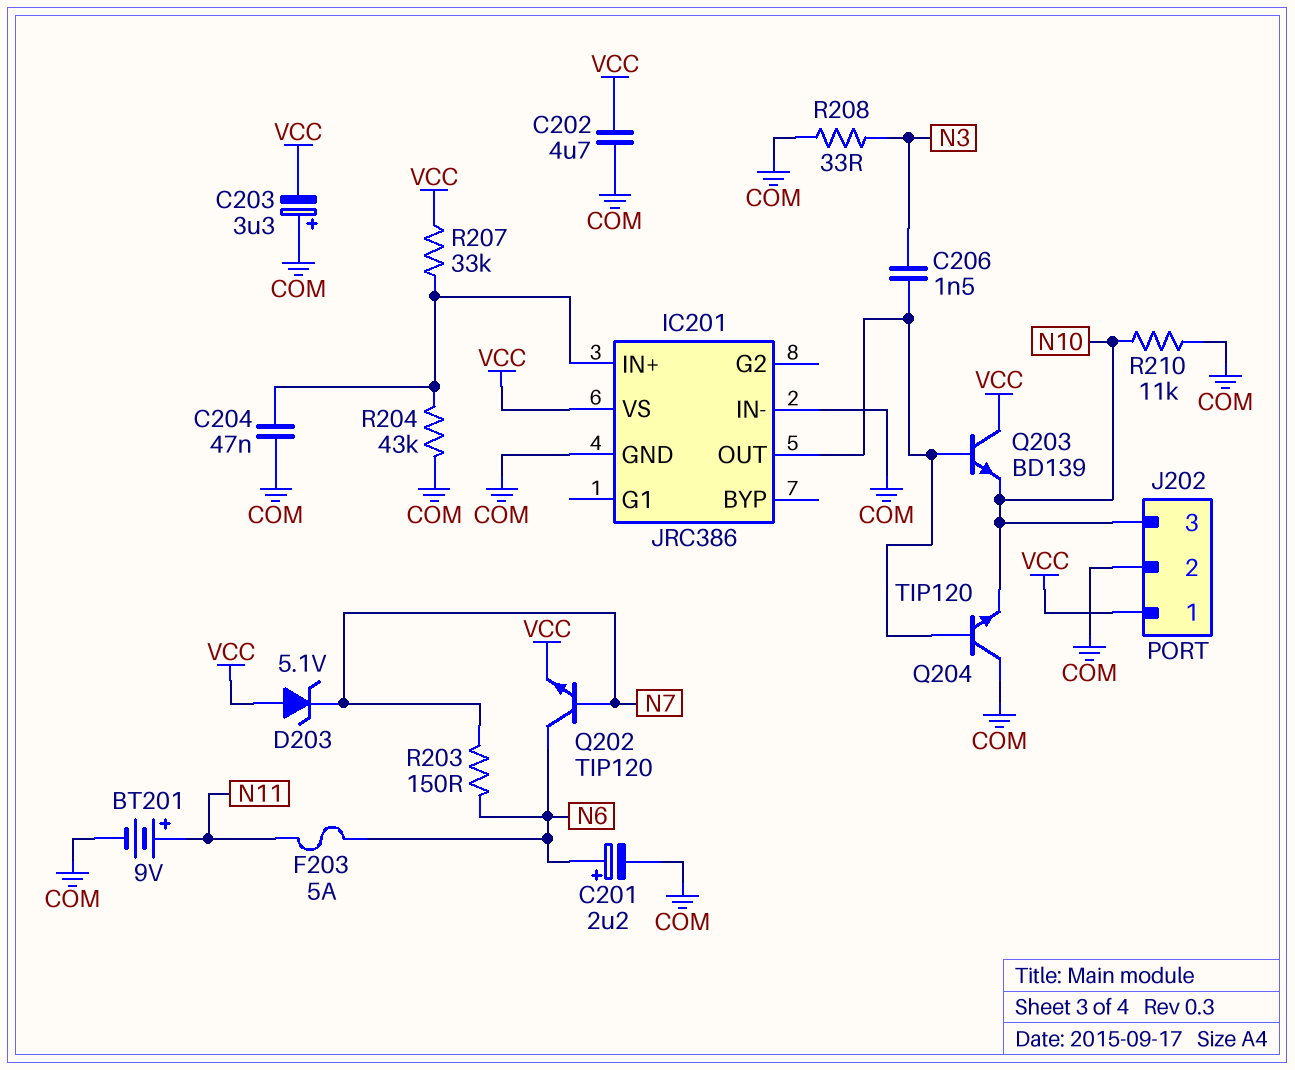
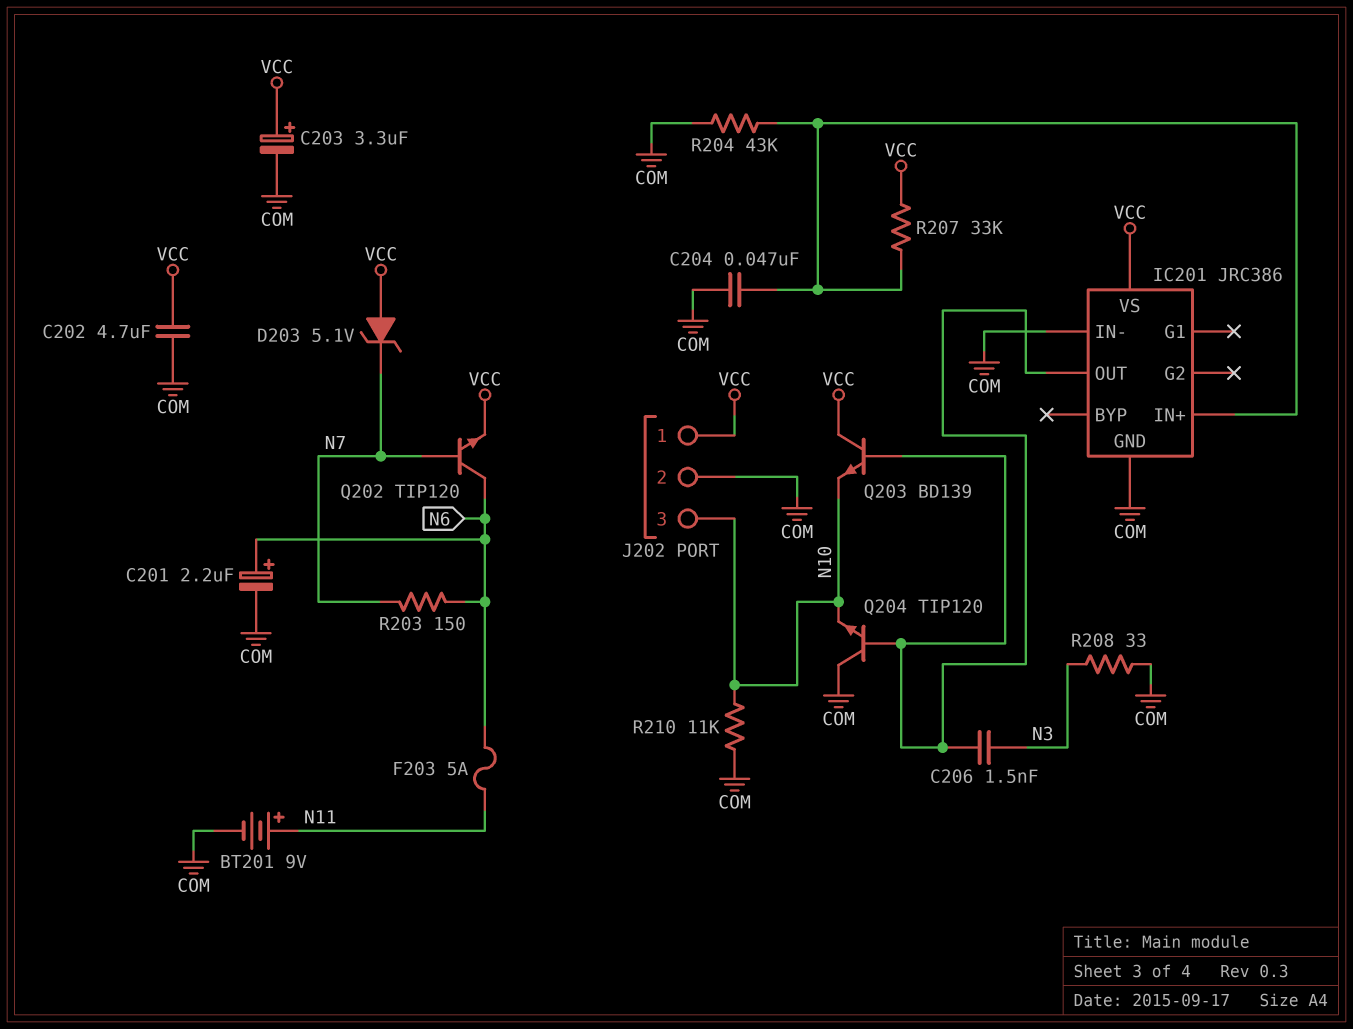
C203: 3.3uF (plus COM, minus VCC) -> 3.3uF (plus VCC, minus COM)

